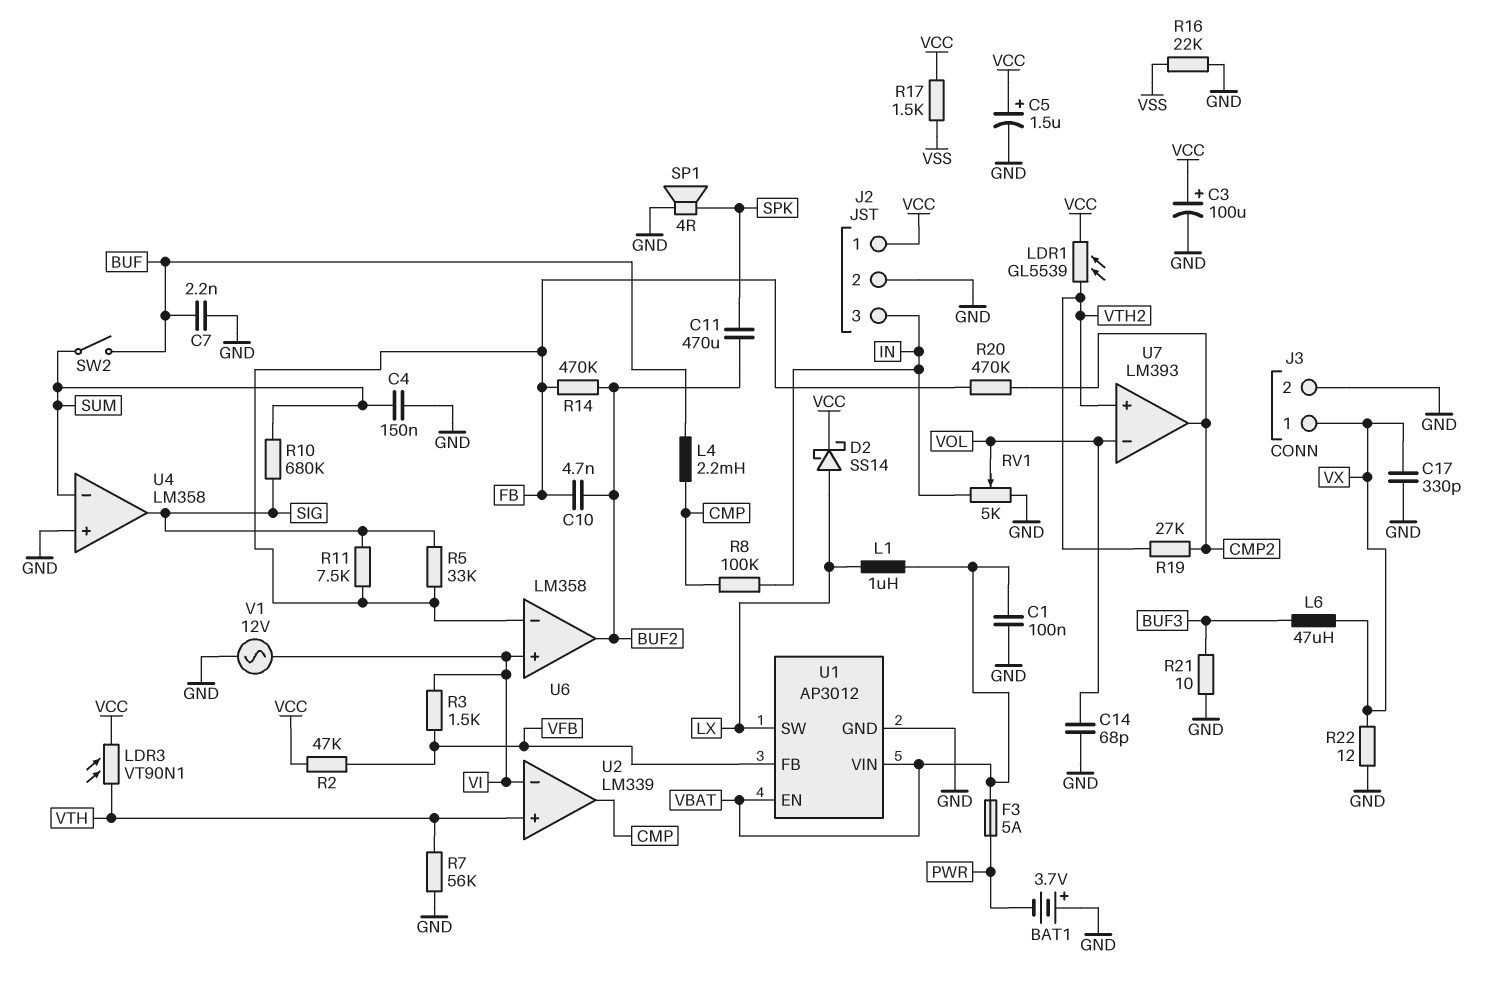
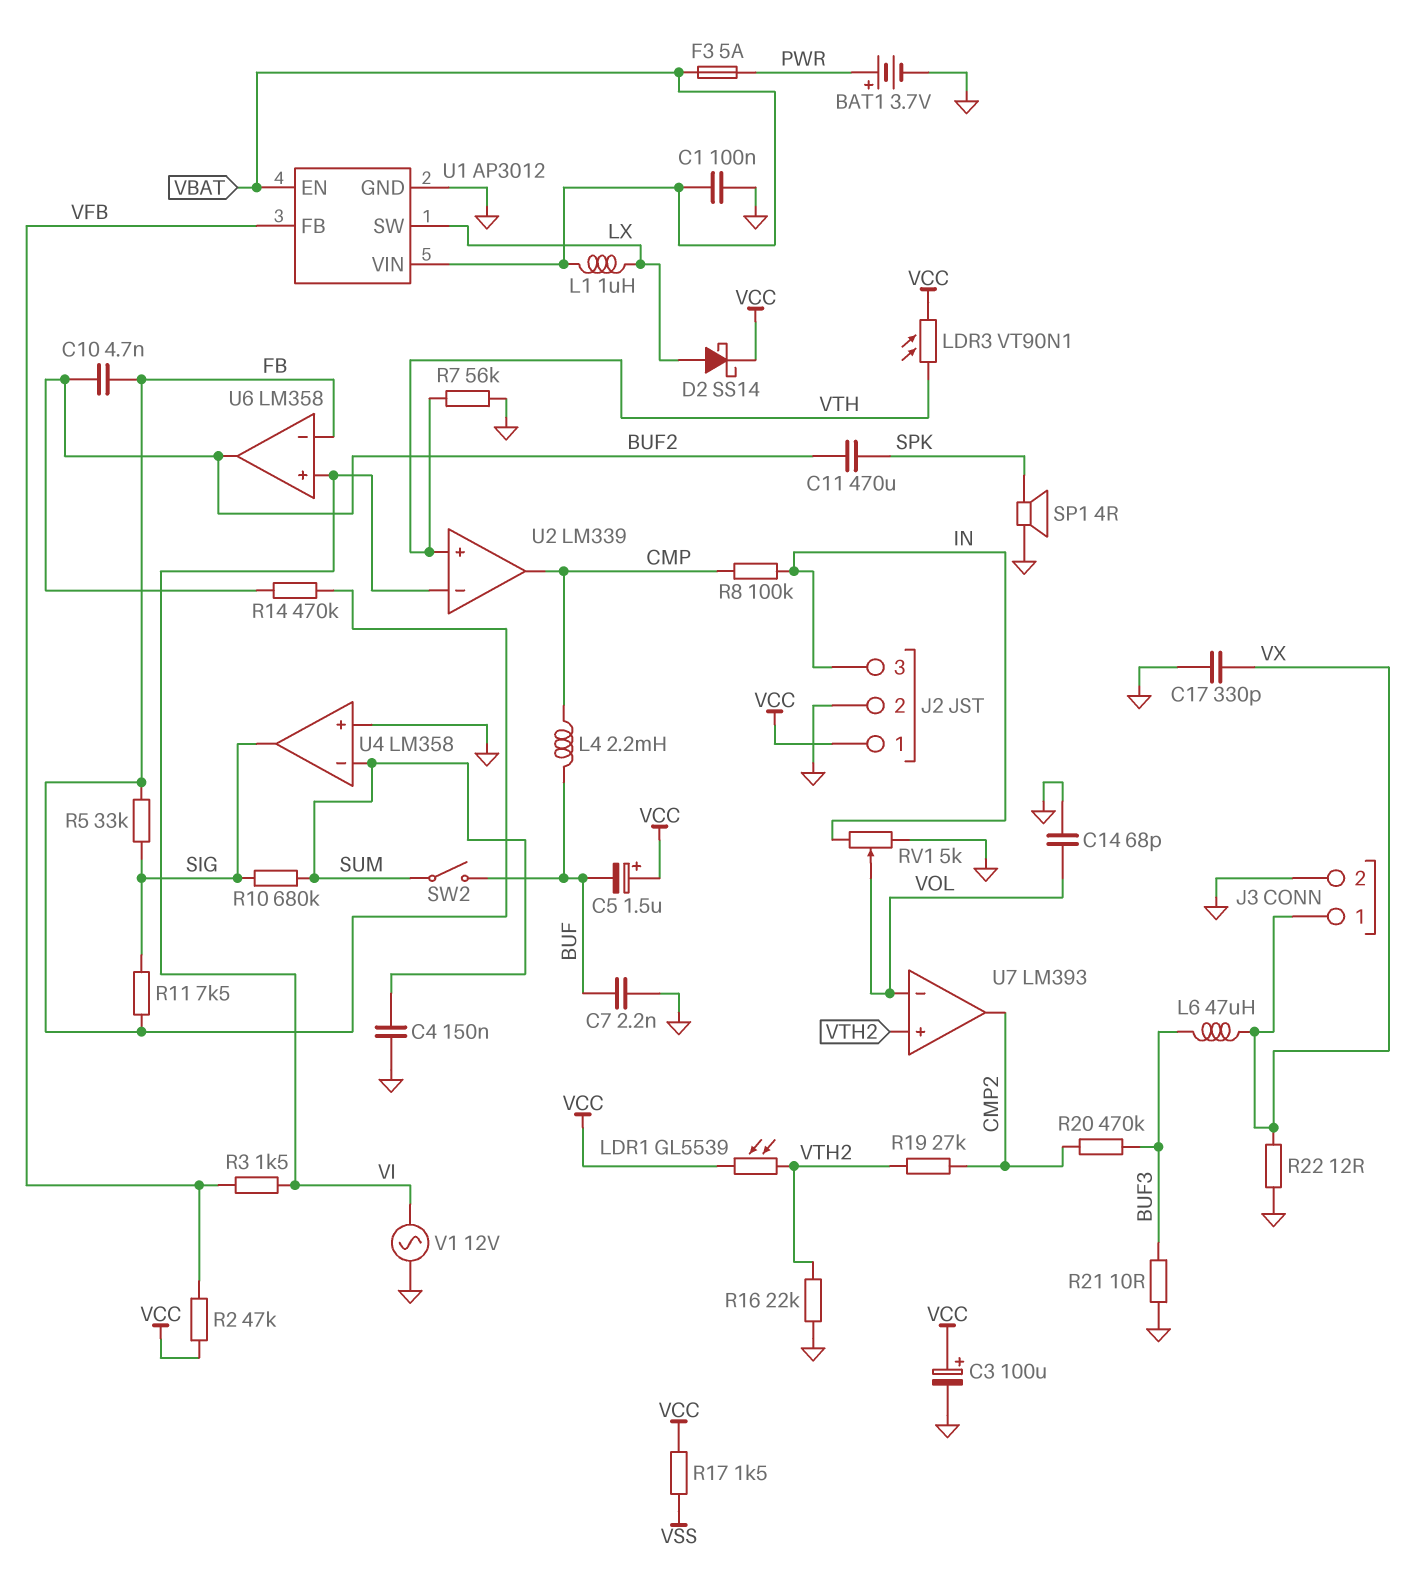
BAT1: 3.7V (plus GND, minus PWR) -> 3.7V (plus PWR, minus GND)
C5: 1.5uF (plus VCC, minus GND) -> 1.5uF (plus VCC, minus BUF)
R16: 22k (GND, VSS) -> 22k (GND, VTH2)
R20: 470k (CMP2, FB) -> 470k (BUF3, CMP2)

